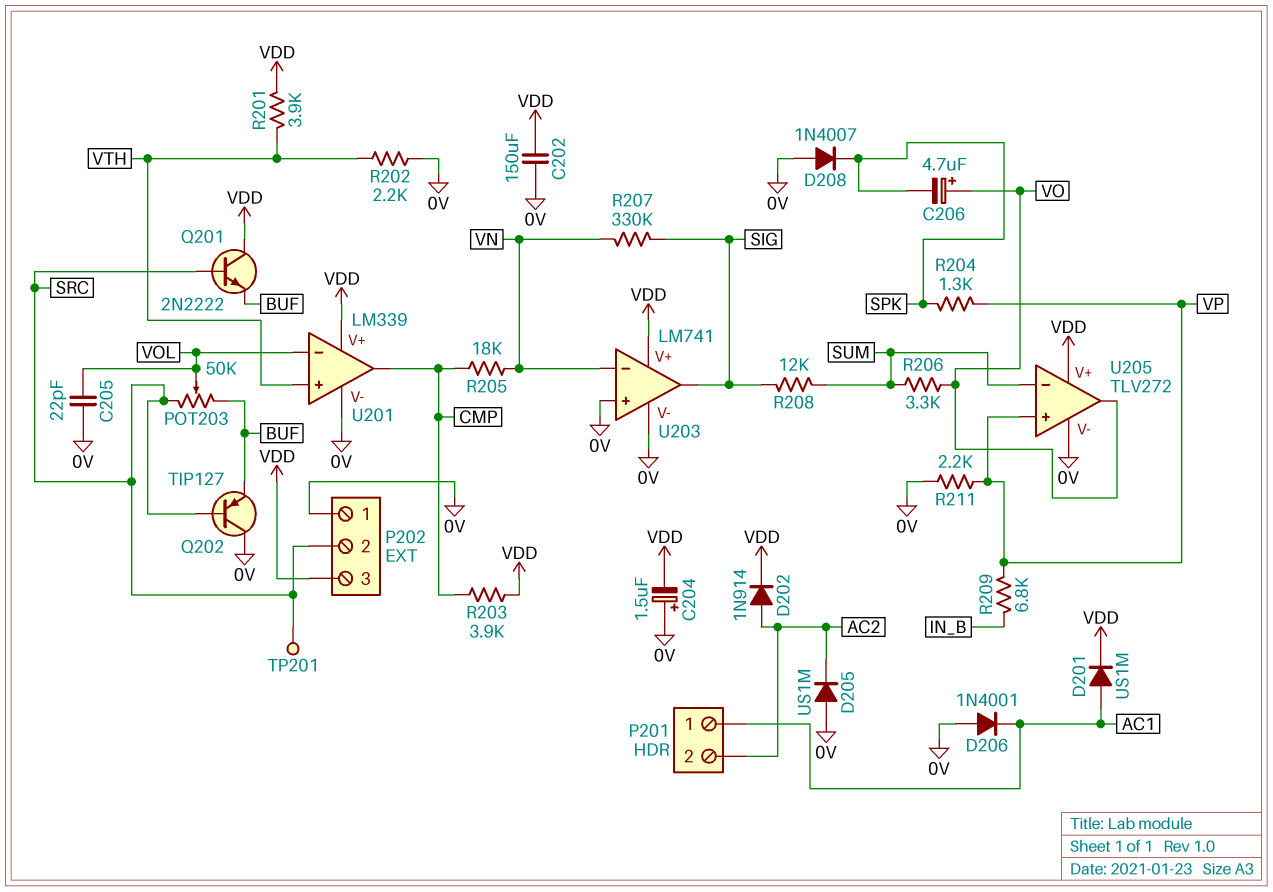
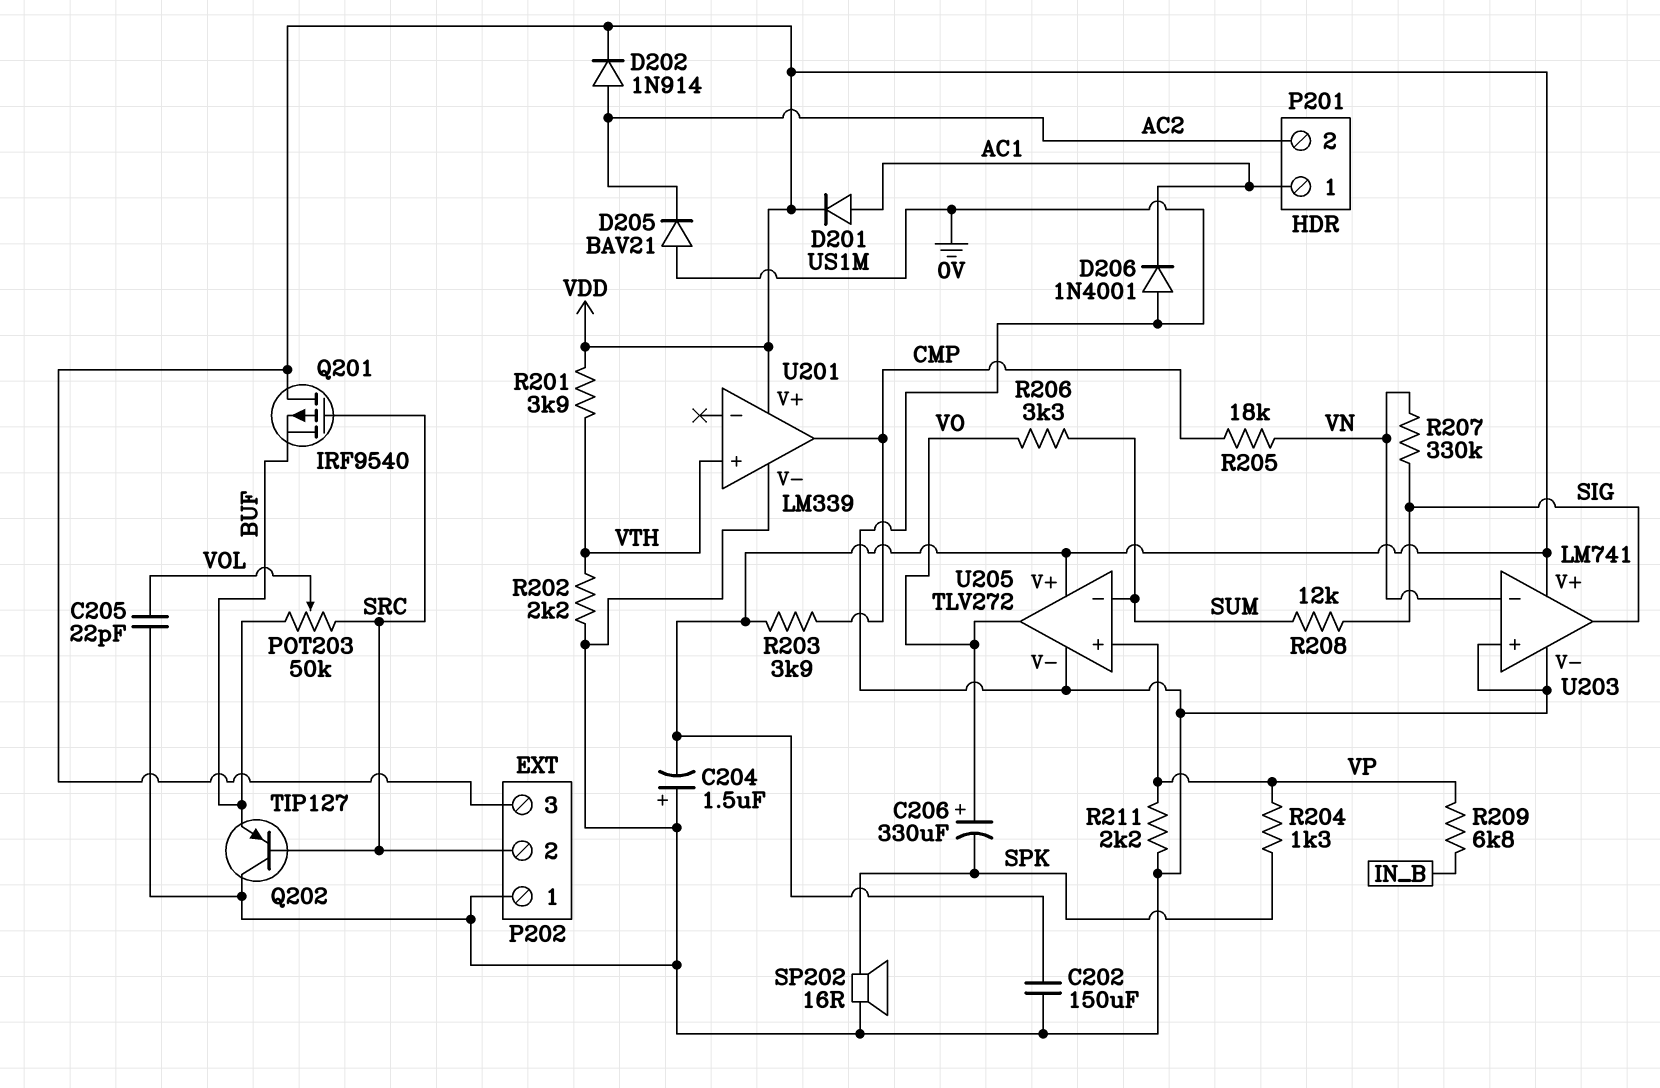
C206: 4.7uF (plus VO, minus SPK) -> 330uF (plus VO, minus SPK)
D205: diode US1M (A 0V, K AC2) -> diode BAV21 (A 0V, K AC2)
D208: diode 1N4007 (A 0V, K SPK) -> none
Q201: NPN 2N2222 (B SRC, C VDD, E BUF) -> PMOS IRF9540 (G SRC, D VDD, S BUF)
SP202: none -> speaker 16R (0V, SPK)
TP201: test point (SRC) -> none
U201 pin in-: VOL -> none

